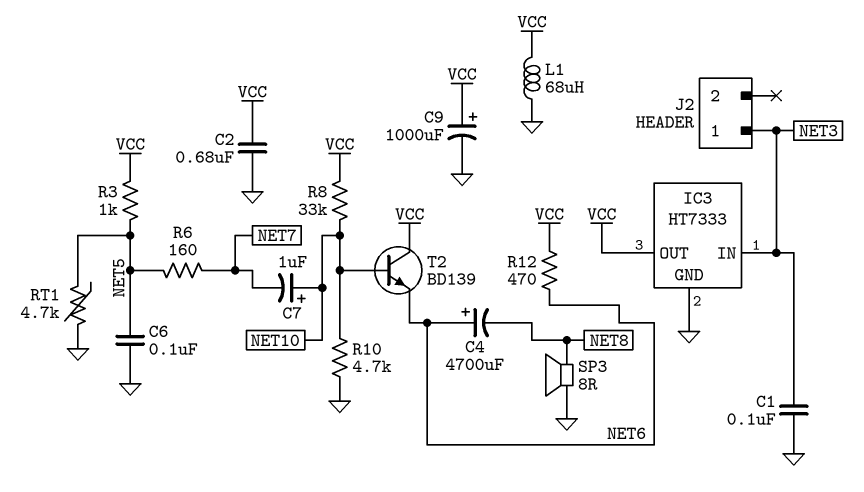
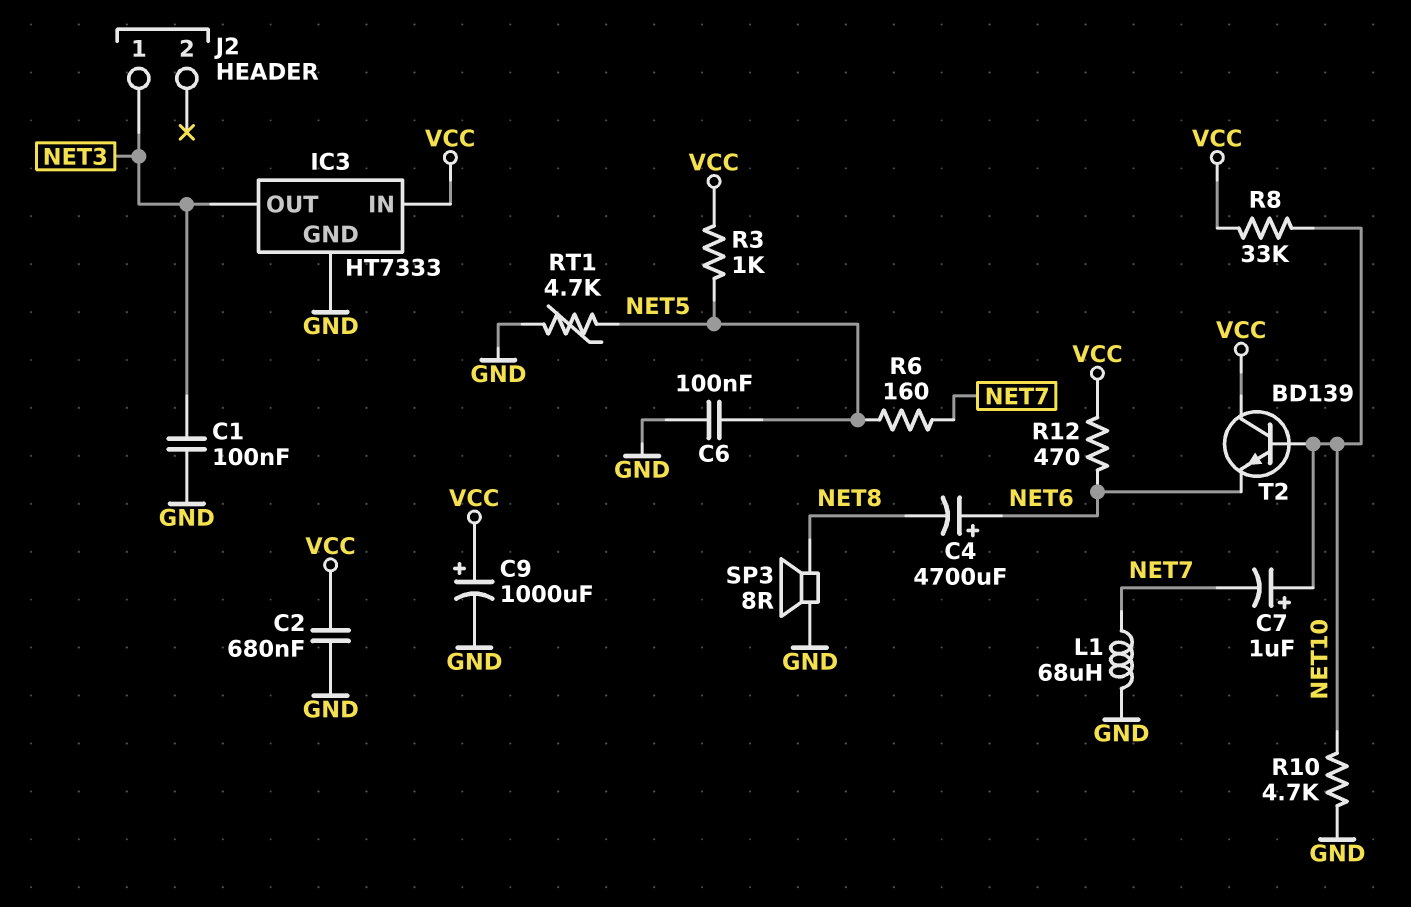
IC3 pin IN: NET3 -> VCC
IC3 pin OUT: VCC -> NET3
L1: 68uH (GND, VCC) -> 68uH (GND, NET7)

